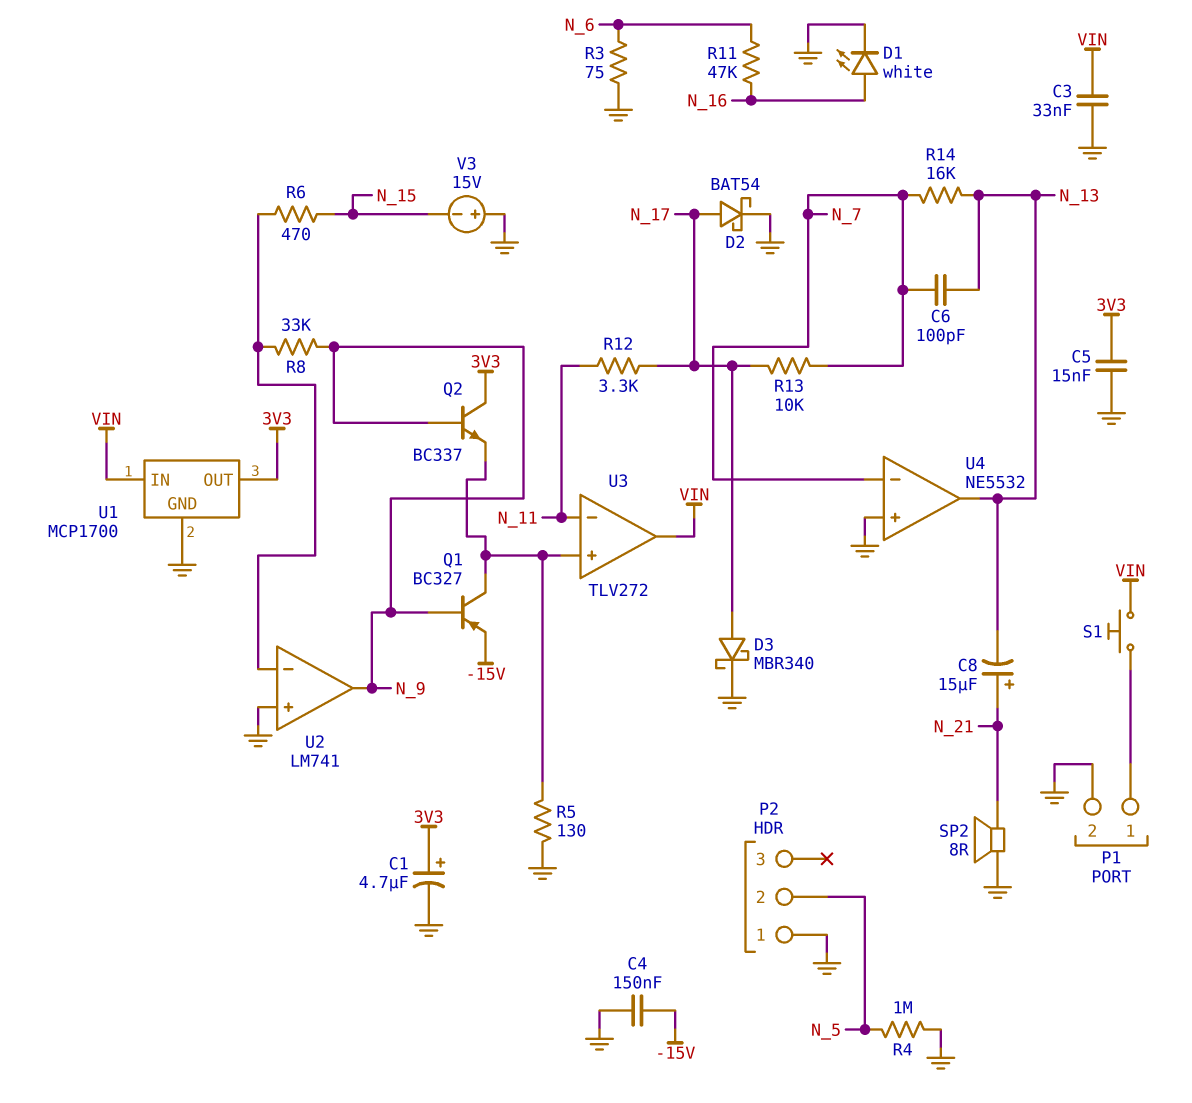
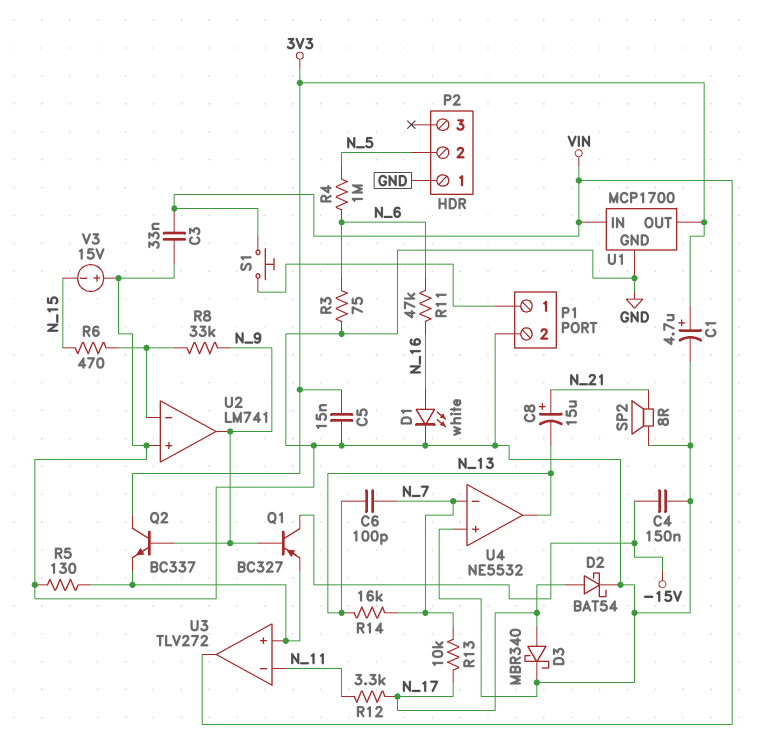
Q1: PNP BC327 (B N_9, C U3/in+, E -15V) -> PNP BC327 (B N_9, C -15V, E U3/in+)
R4: 1M (GND, N_5) -> 1M (N_5, N_6)

